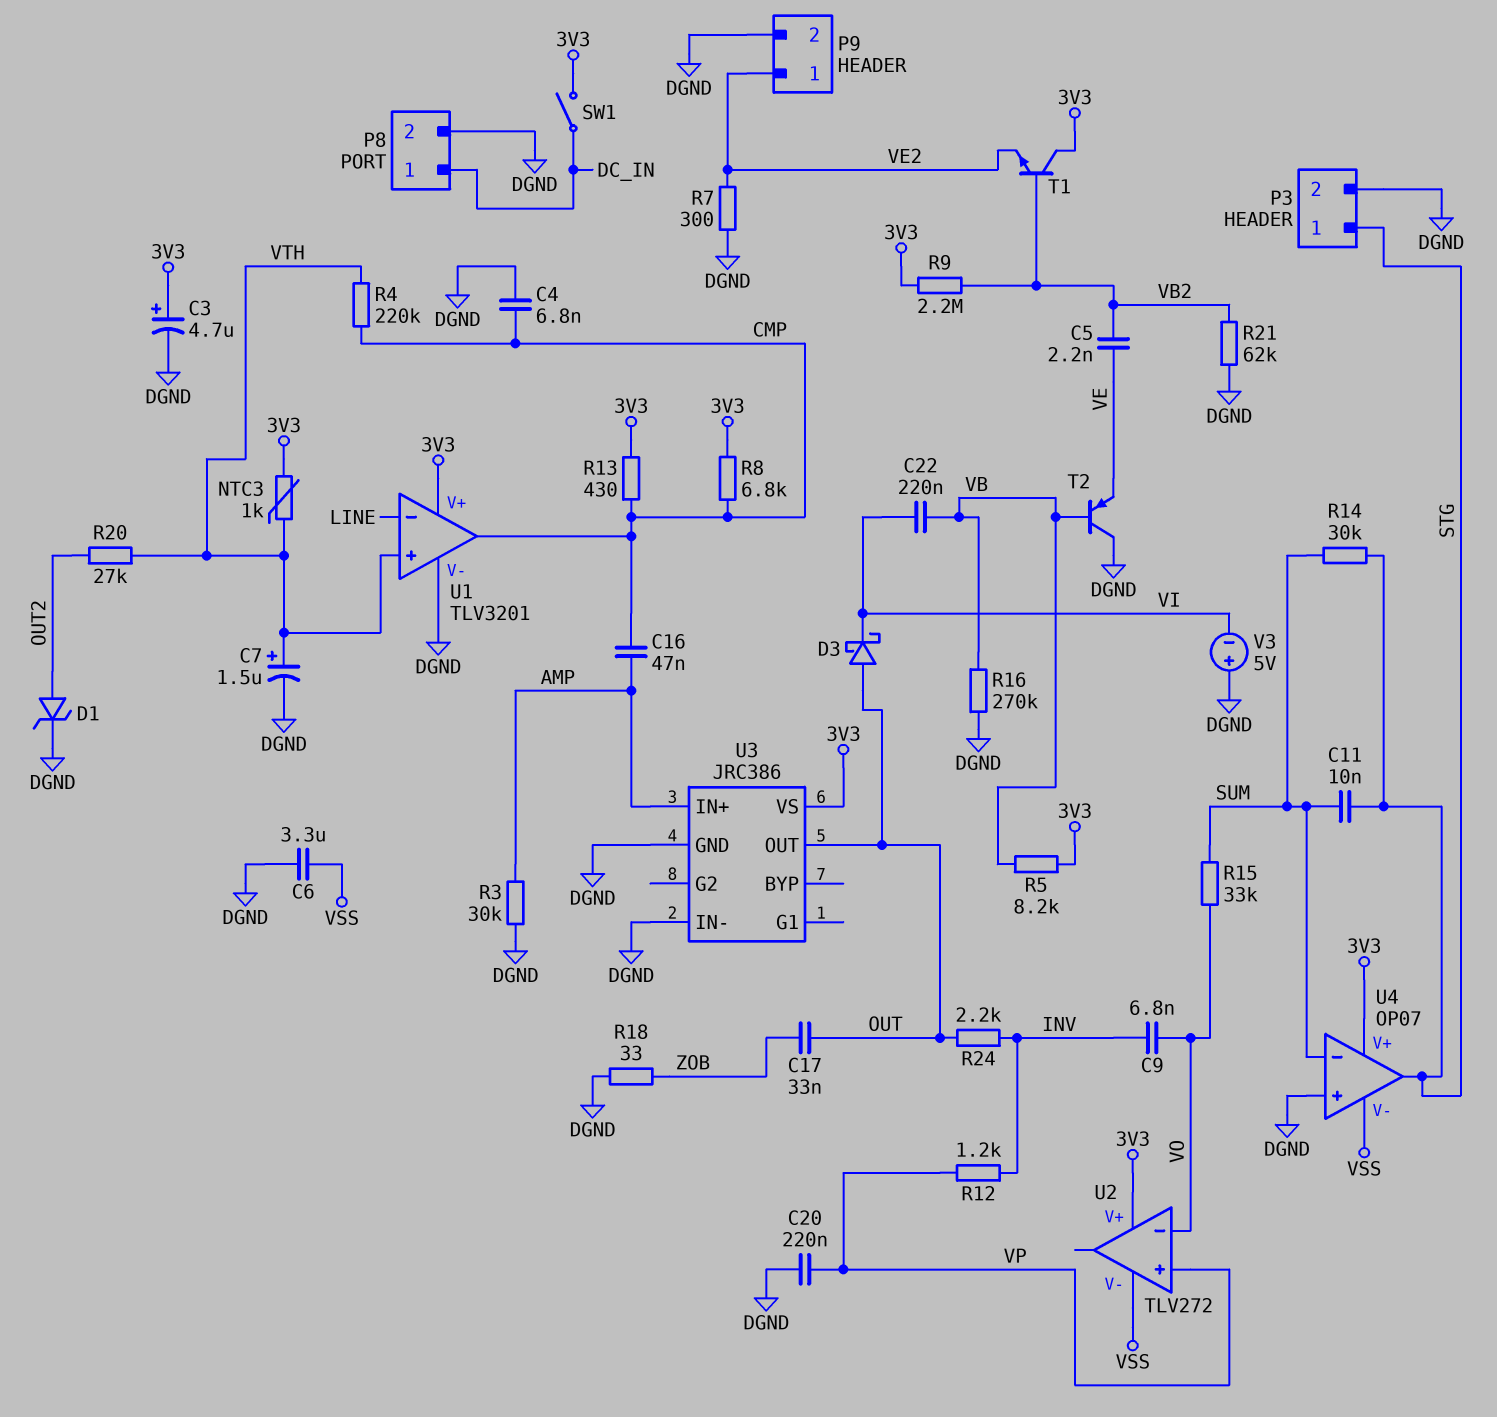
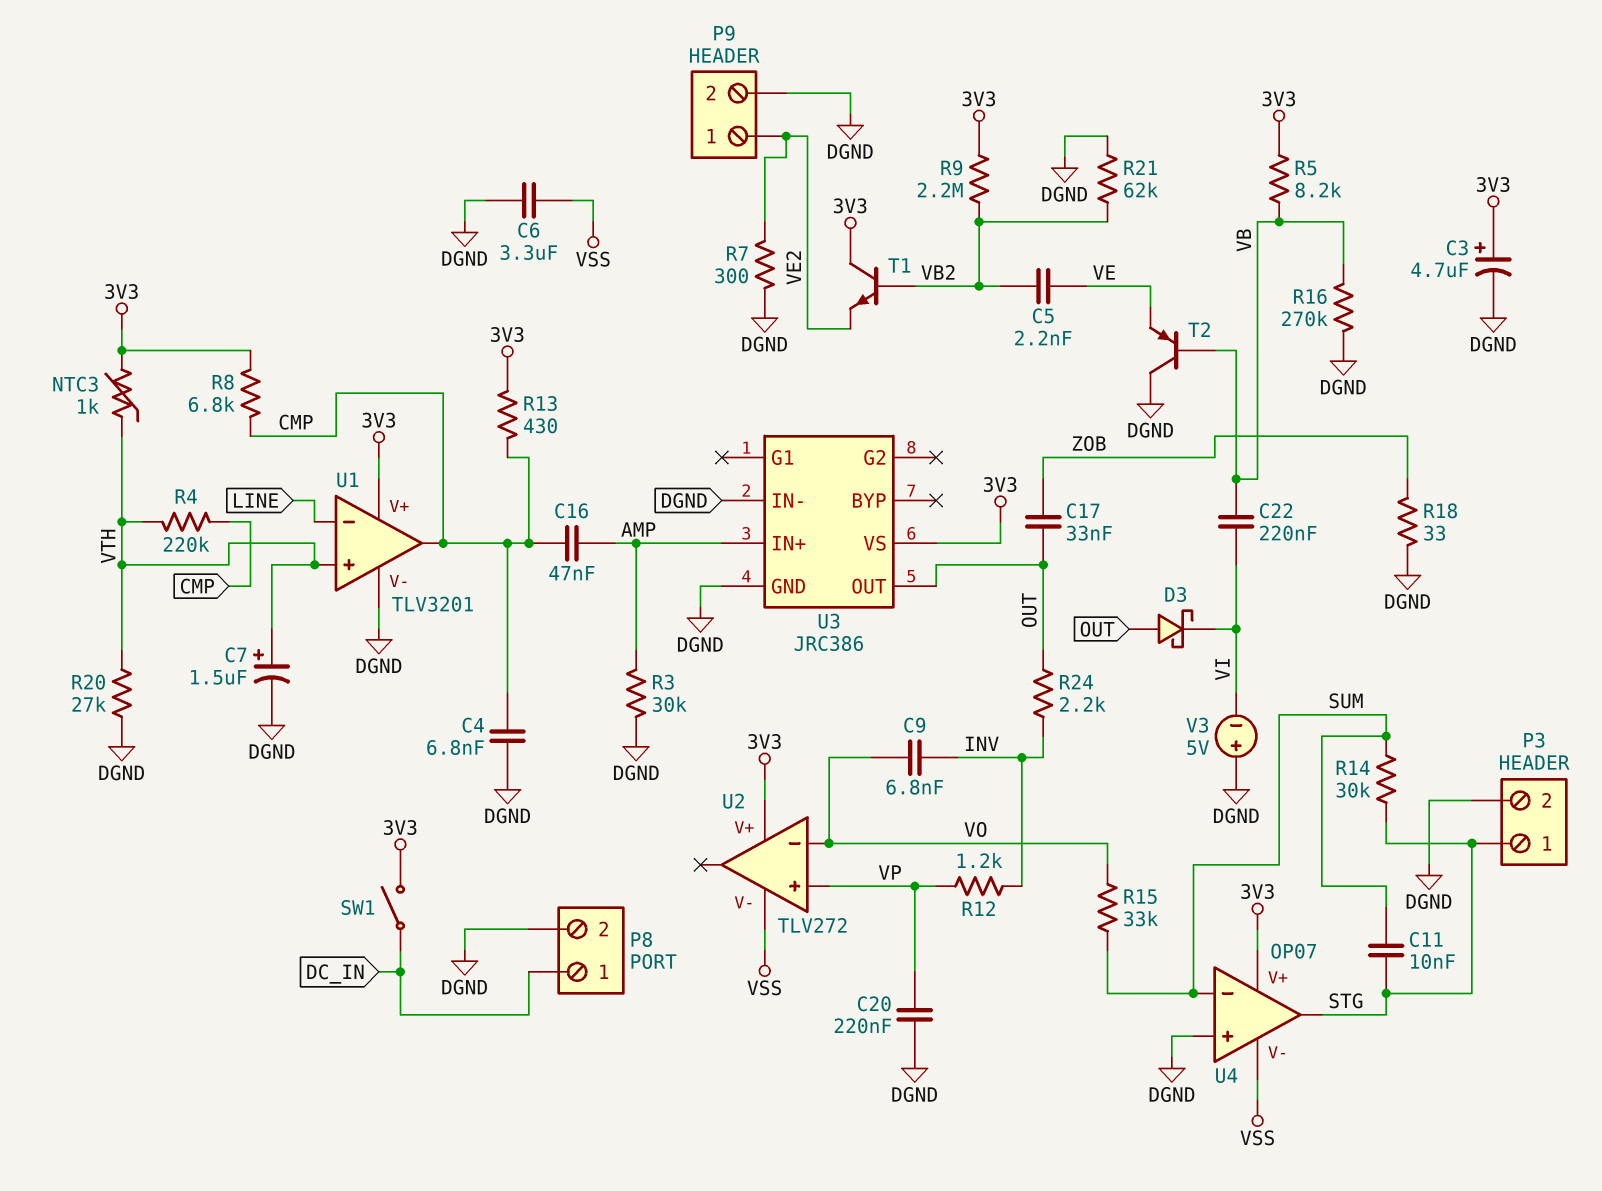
D1: zener (A OUT2, K DGND) -> none
R20: 27k (OUT2, VTH) -> 27k (DGND, VTH)

